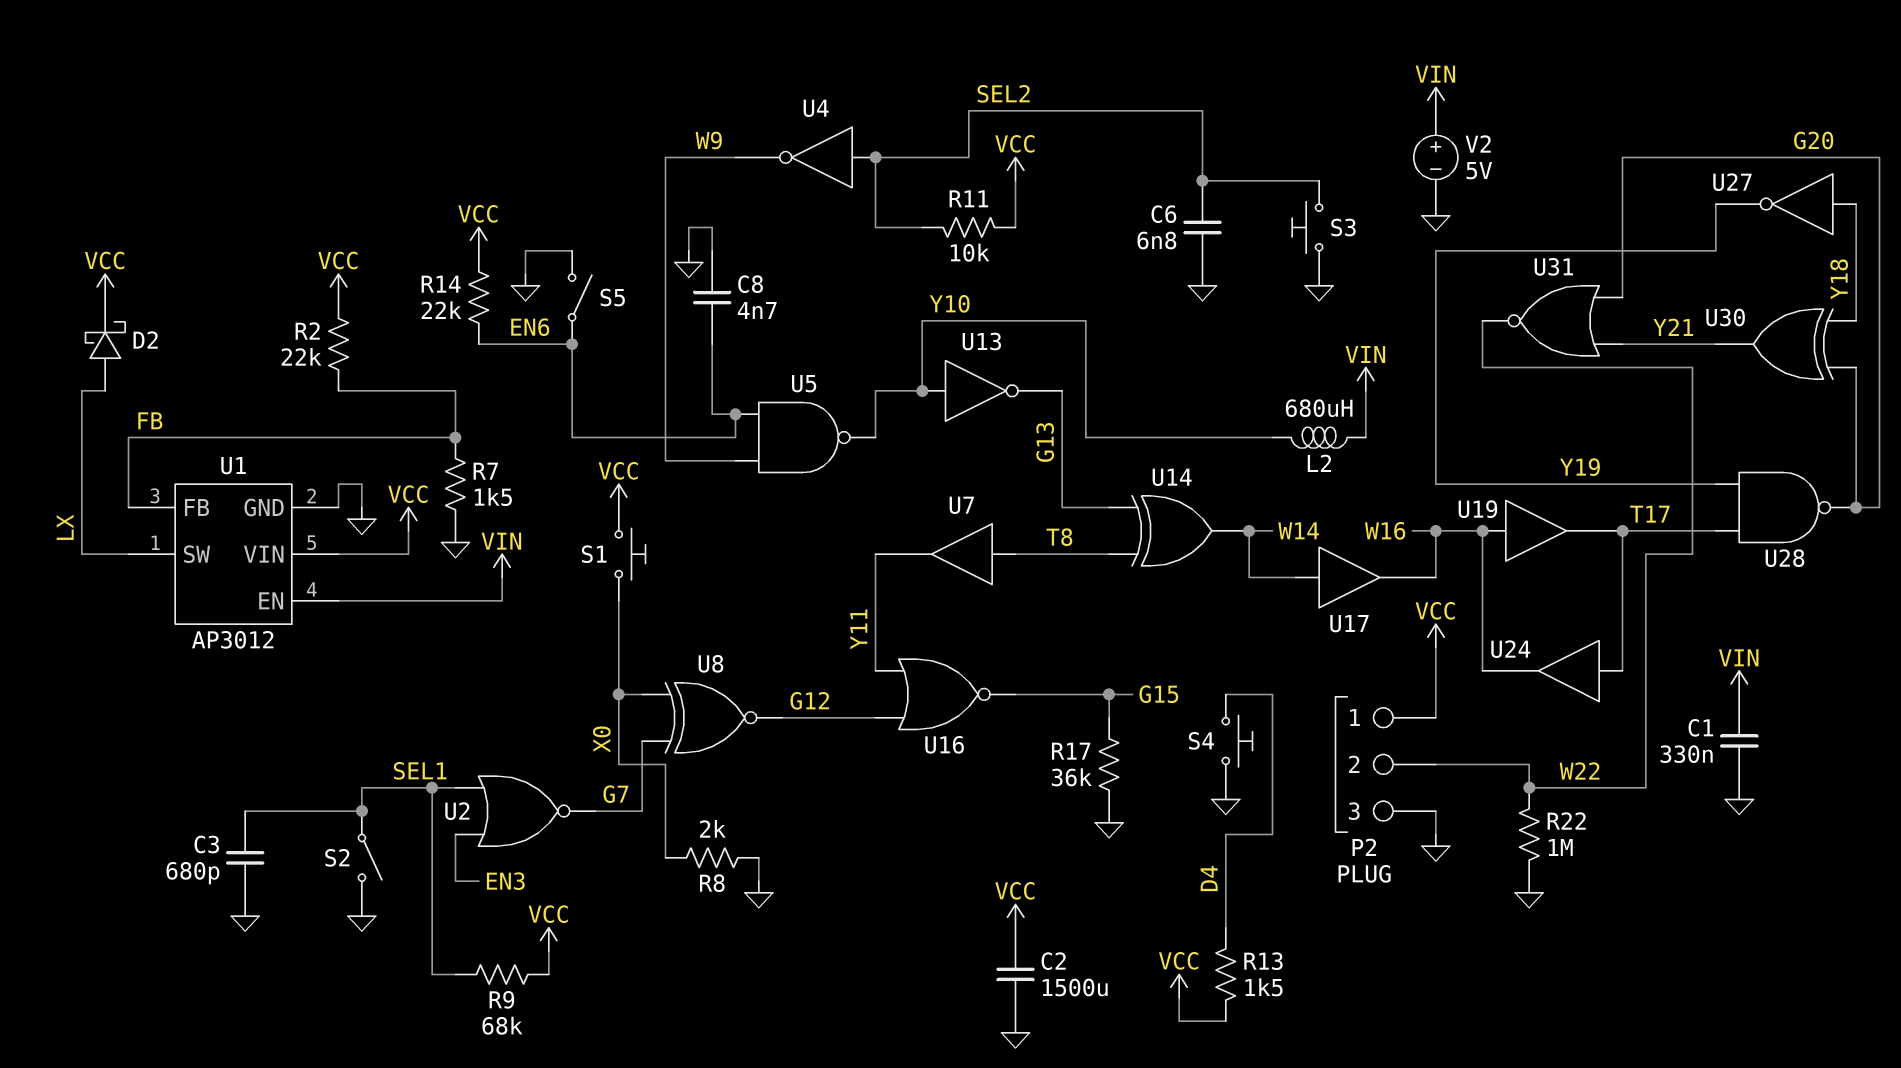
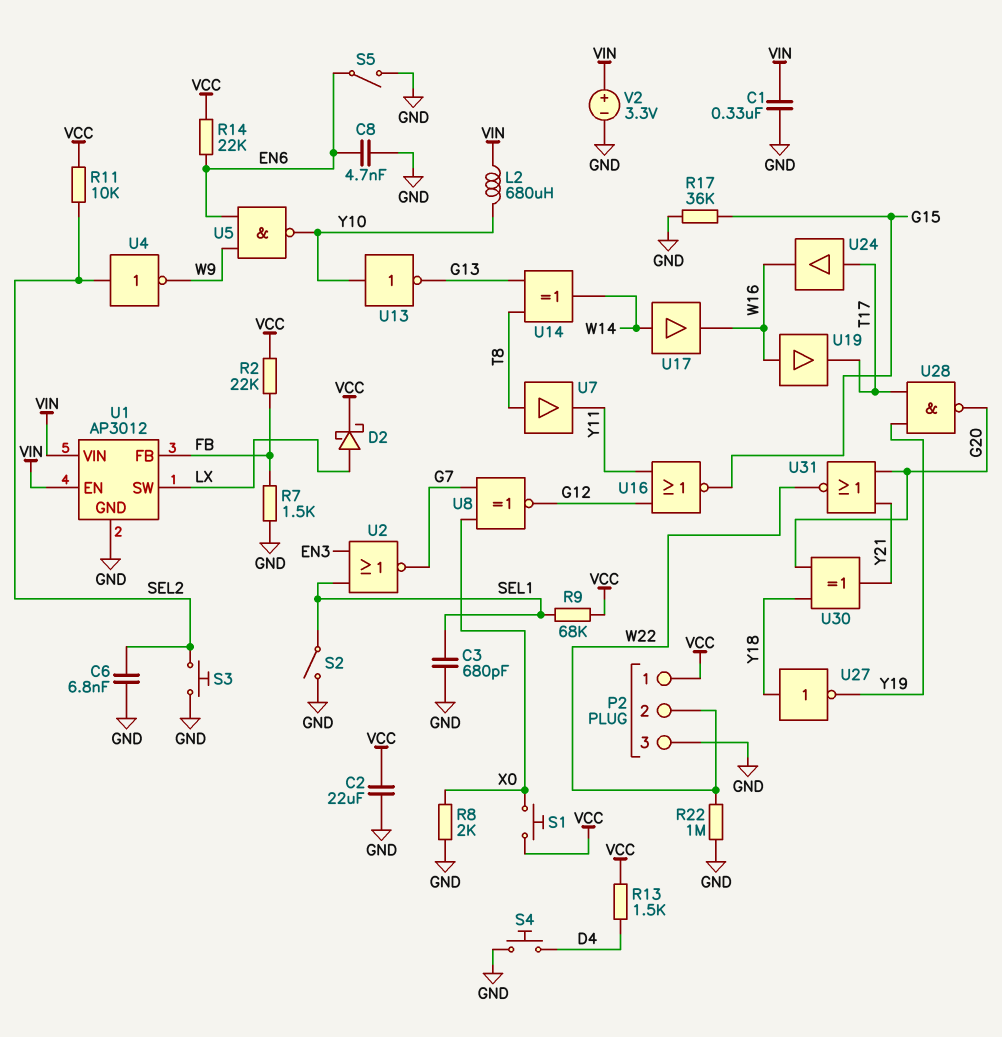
C2: 1500uF (GND, VCC) -> 22uF (GND, VCC)
U1 pin VIN: VCC -> VIN
V2: 5V (plus VIN, minus GND) -> 3.3V (plus VIN, minus GND)

